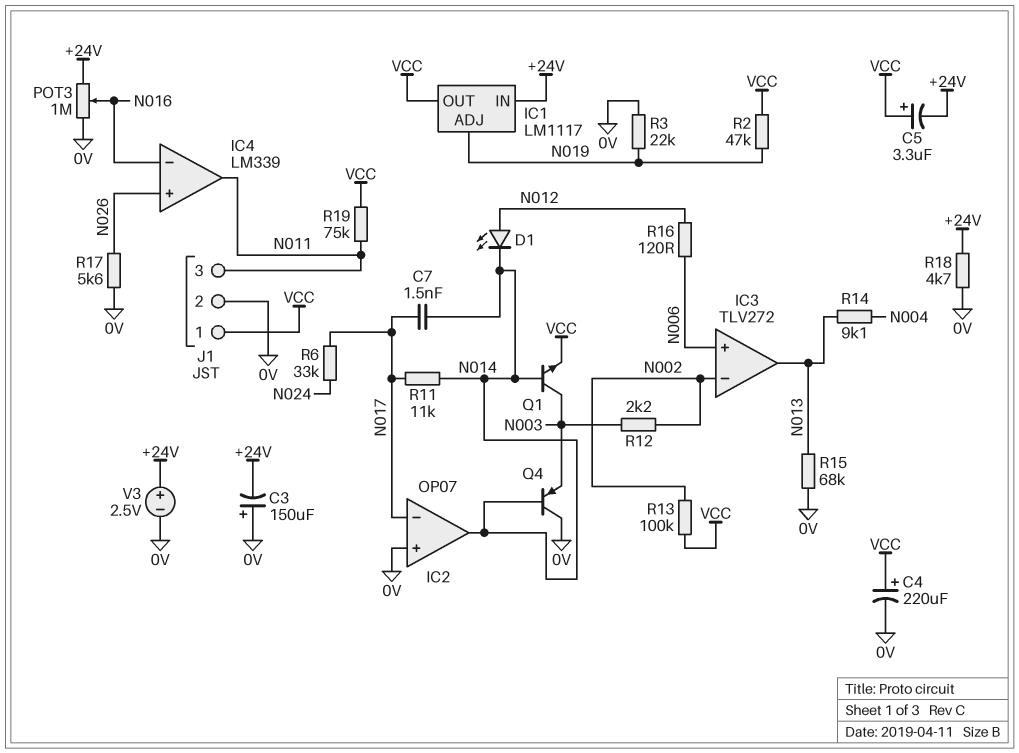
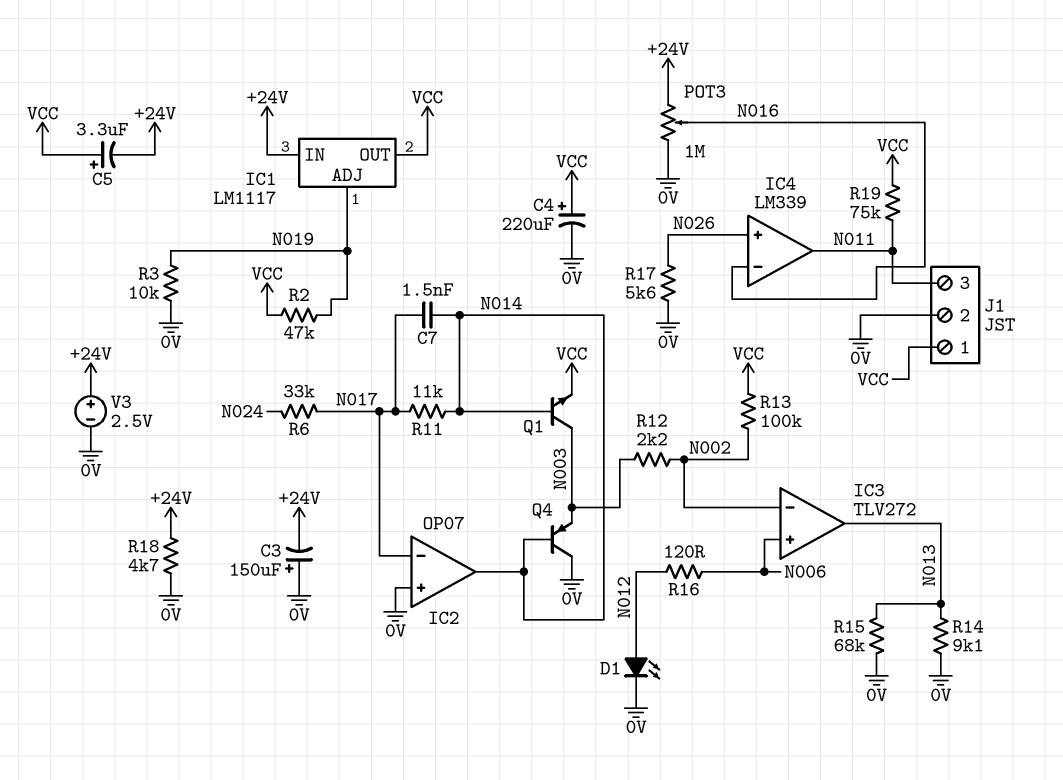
D1: LED (A N012, K N014) -> LED (A N012, K 0V)
R3: 22k (0V, N019) -> 10k (0V, N019)
R14: 9.1k (N004, N013) -> 9.1k (0V, N013)

